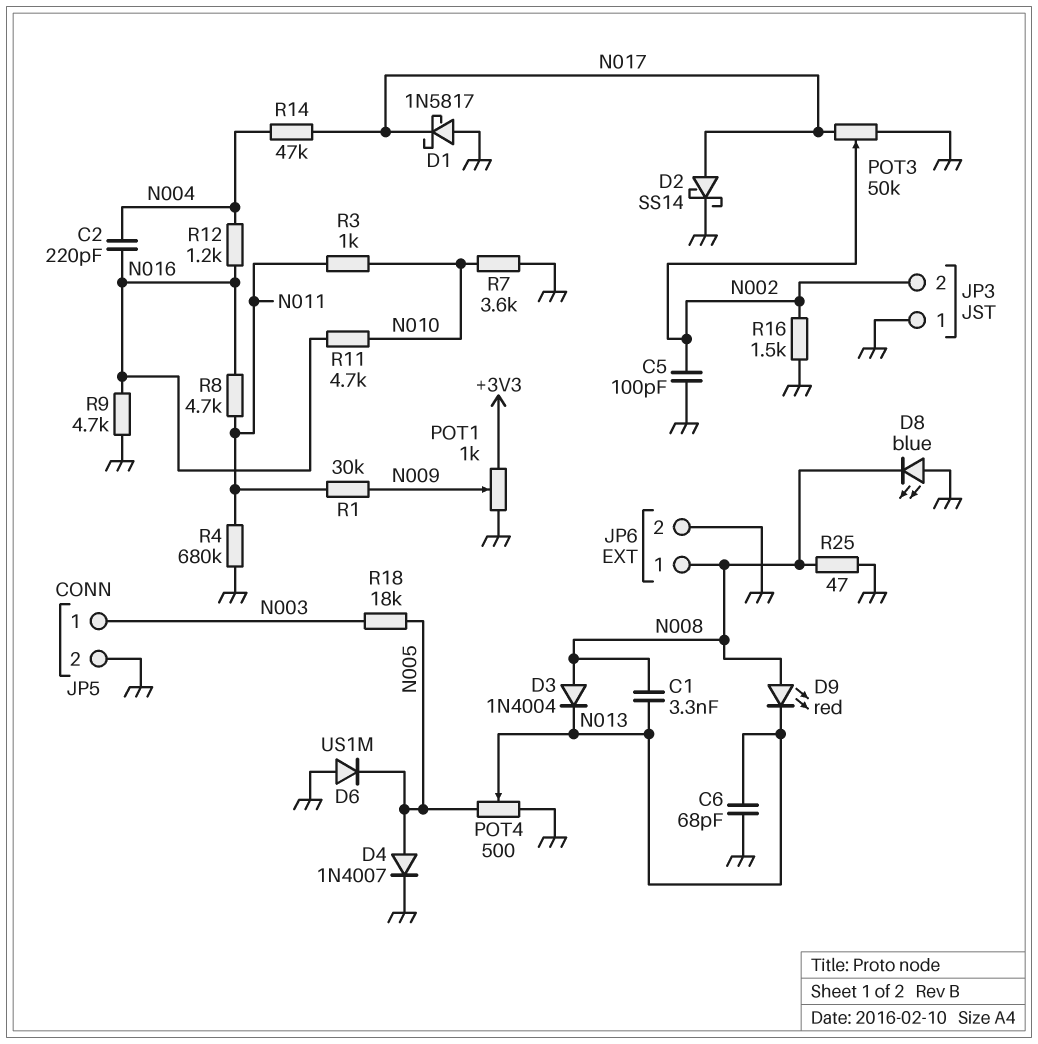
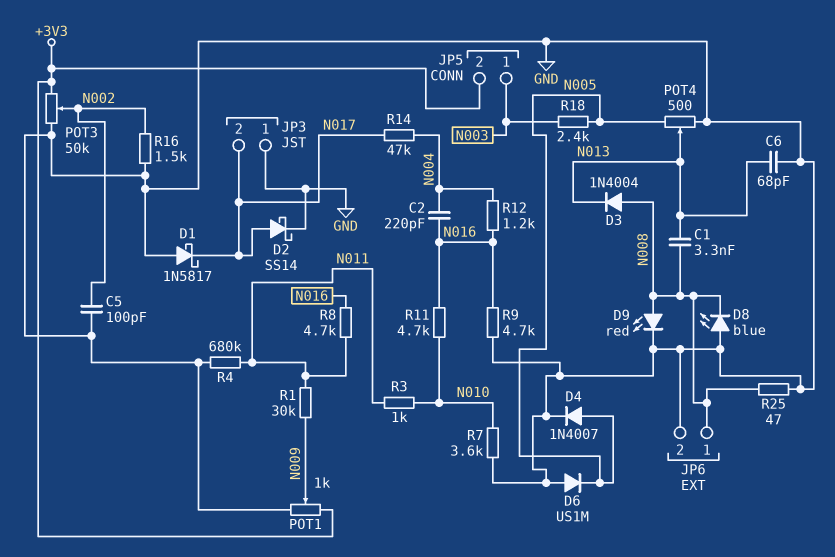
D9: LED red (A N008, K N013) -> LED red (A N008, K GND)
JP3 pin 2: N002 -> N017
JP5 pin 2: GND -> +3V3
POT3: 50k (GND, N017, wiper N002) -> 50k (+3V3, GND, wiper N002)
R18: 18k (N003, N005) -> 2.4k (N003, N005)

